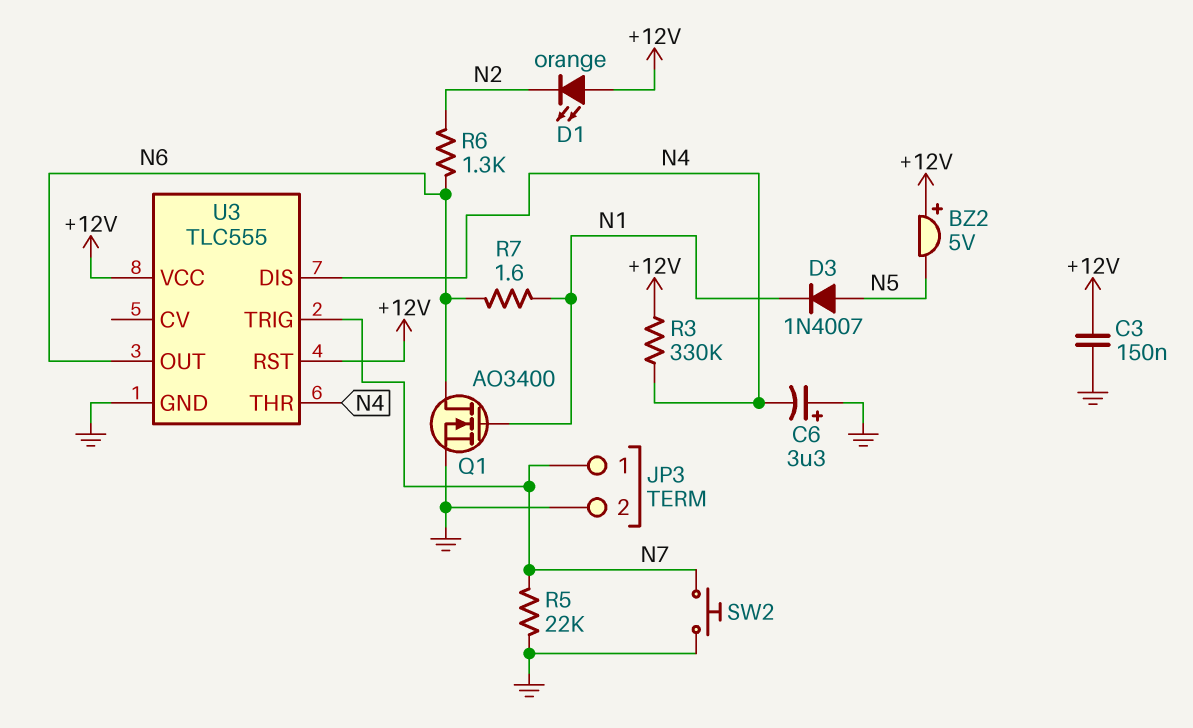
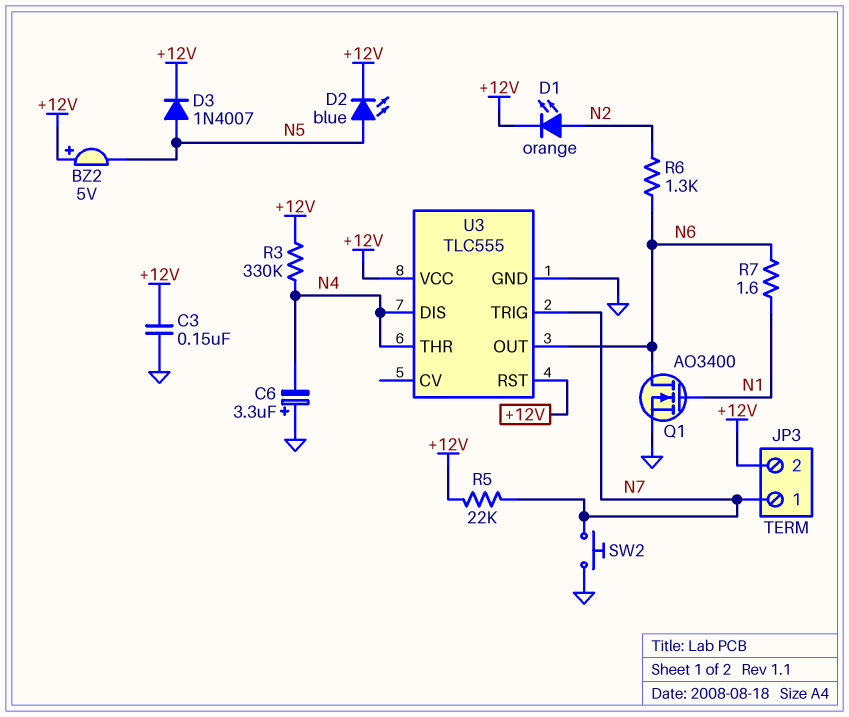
D1: LED orange (A +12V, K N2) -> LED orange (A N2, K +12V)
D2: none -> LED blue (A N5, K +12V)
D3: diode 1N4007 (A N5, K N1) -> diode 1N4007 (A N5, K +12V)
JP3 pin 2: GND -> +12V
R5: 22k (GND, N7) -> 22k (+12V, N7)

